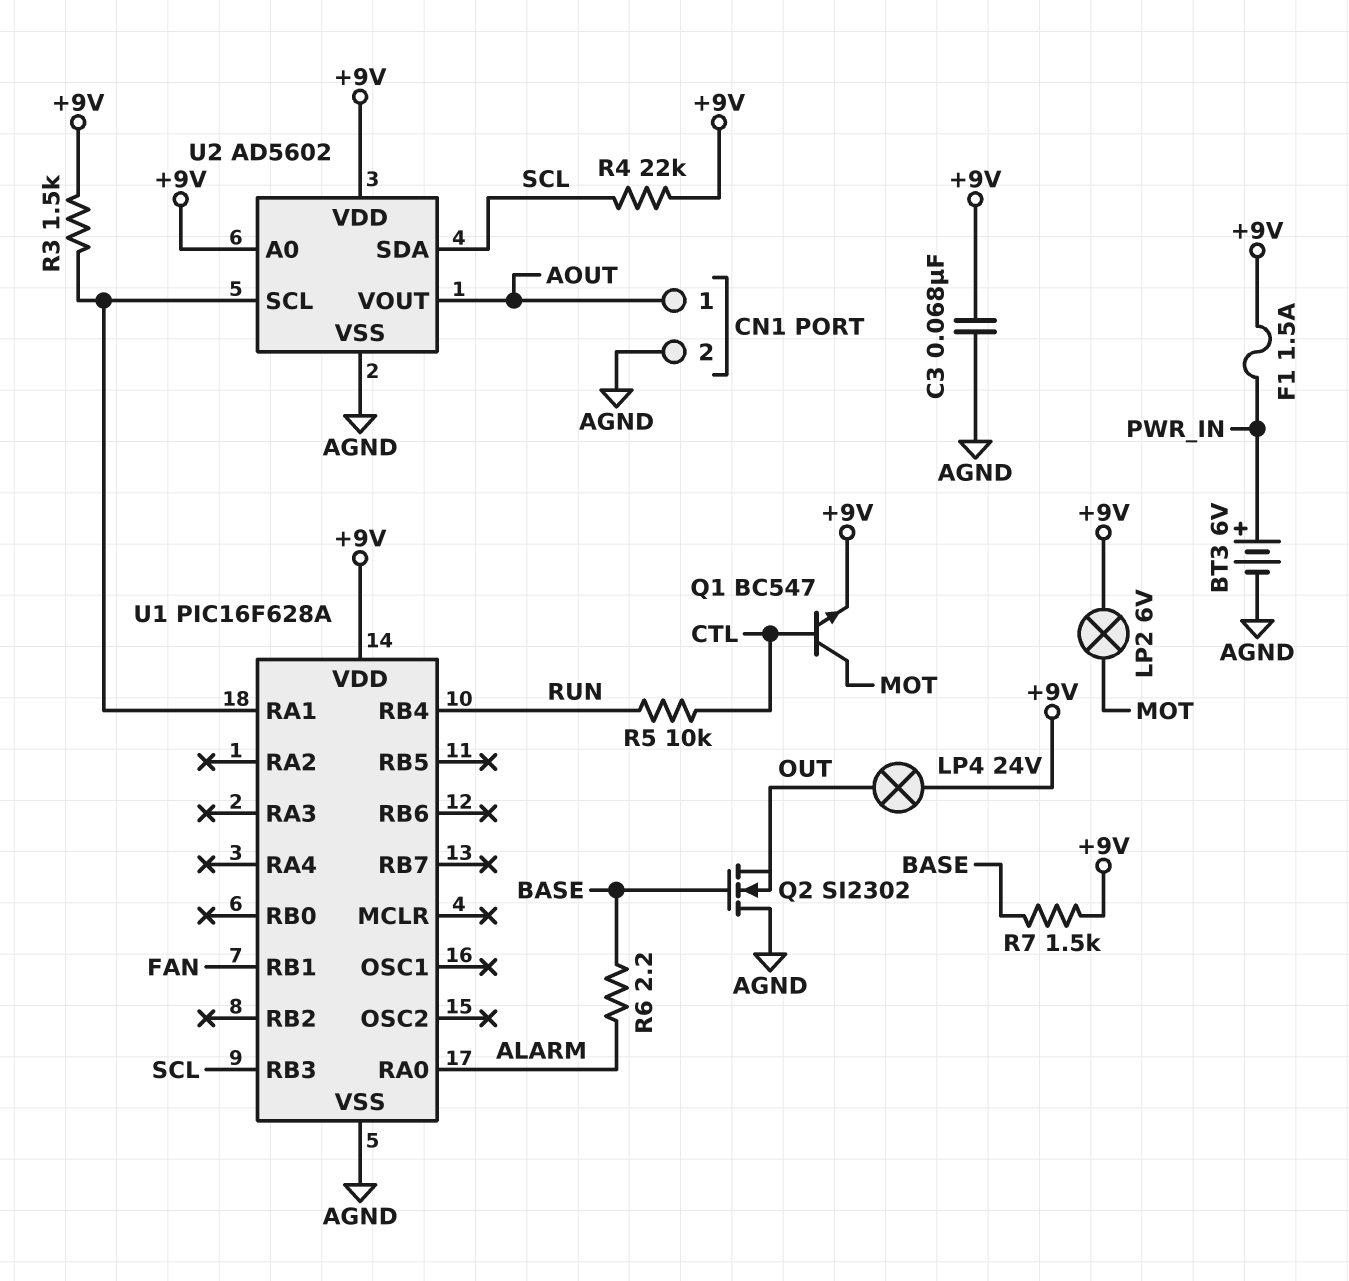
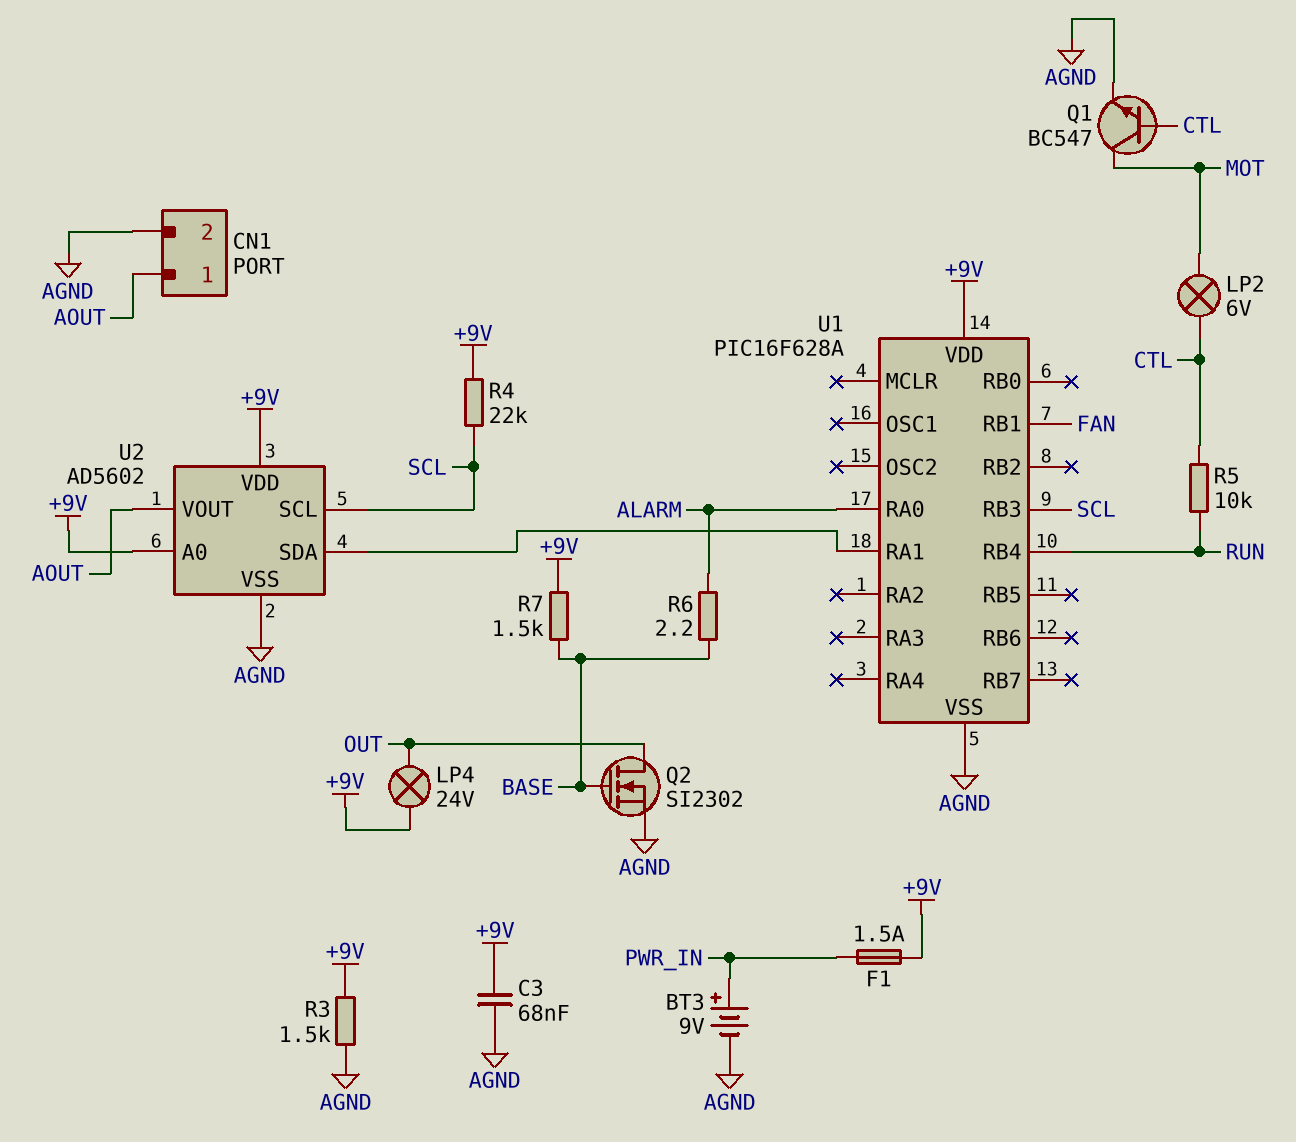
BT3: 6V (plus PWR_IN, minus AGND) -> 9V (plus PWR_IN, minus AGND)
LP2: lamp 6V (+9V, MOT) -> lamp 6V (CTL, MOT)
Q1: NPN BC547 (B CTL, C MOT, E +9V) -> NPN BC547 (B CTL, C MOT, E AGND)
Q2: NMOS SI2302 (G BASE, D AGND, S OUT) -> NMOS SI2302 (G BASE, D OUT, S AGND)
R3: 1.5k (+9V, U1/RA1) -> 1.5k (+9V, AGND)
U2 pin SCL: U1/RA1 -> SCL
U2 pin SDA: SCL -> U1/RA1

